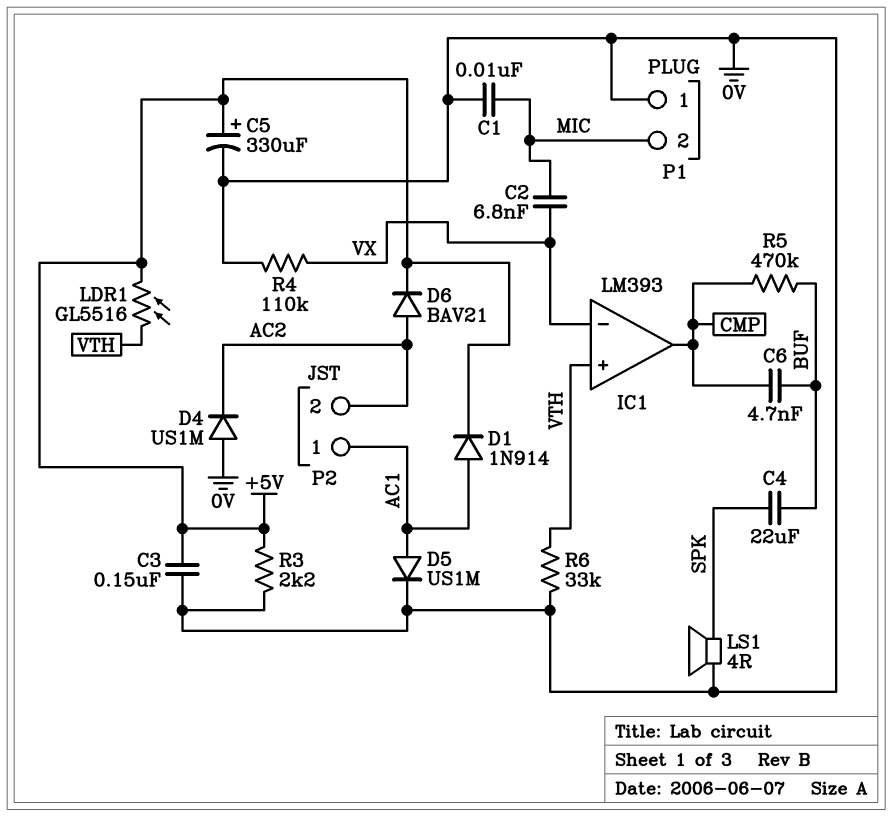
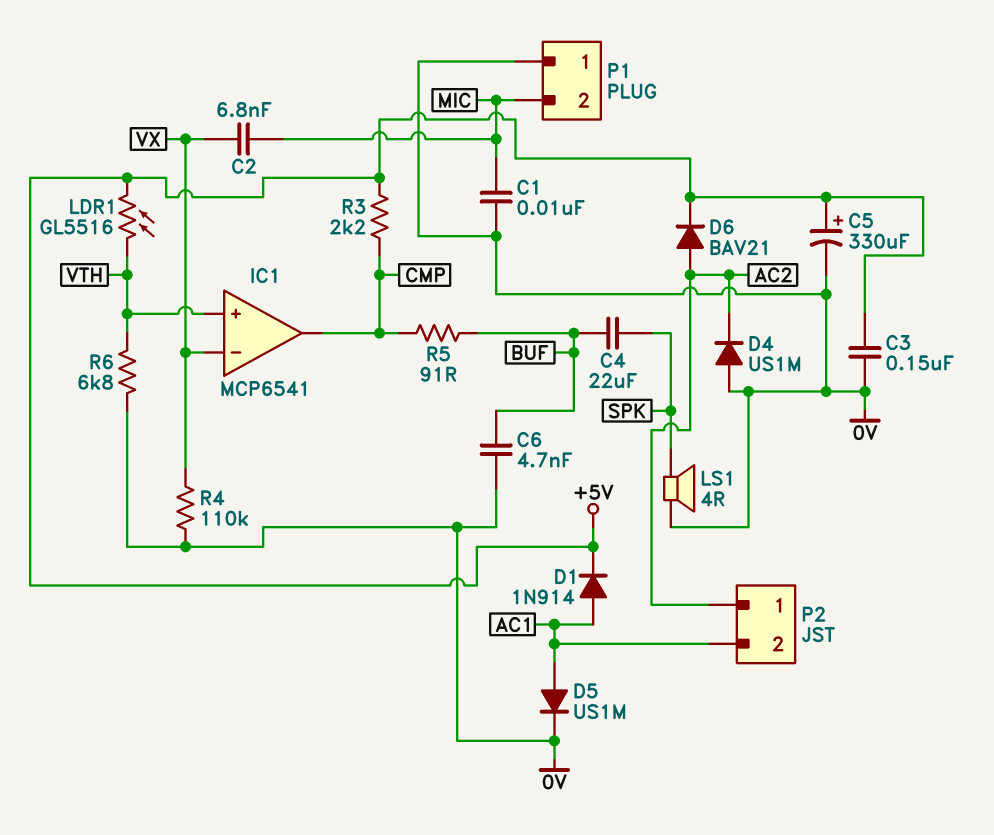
C6: 4.7nF (BUF, CMP) -> 4.7nF (0V, BUF)
IC1: LM393 -> MCP6541
P2 pin 1: AC1 -> AC2
P2 pin 2: AC2 -> AC1
R3: 2.2k (+5V, 0V) -> 2.2k (+5V, CMP)
R5: 470k (BUF, CMP) -> 91 (BUF, CMP)
R6: 33k (0V, VTH) -> 6.8k (0V, VTH)

